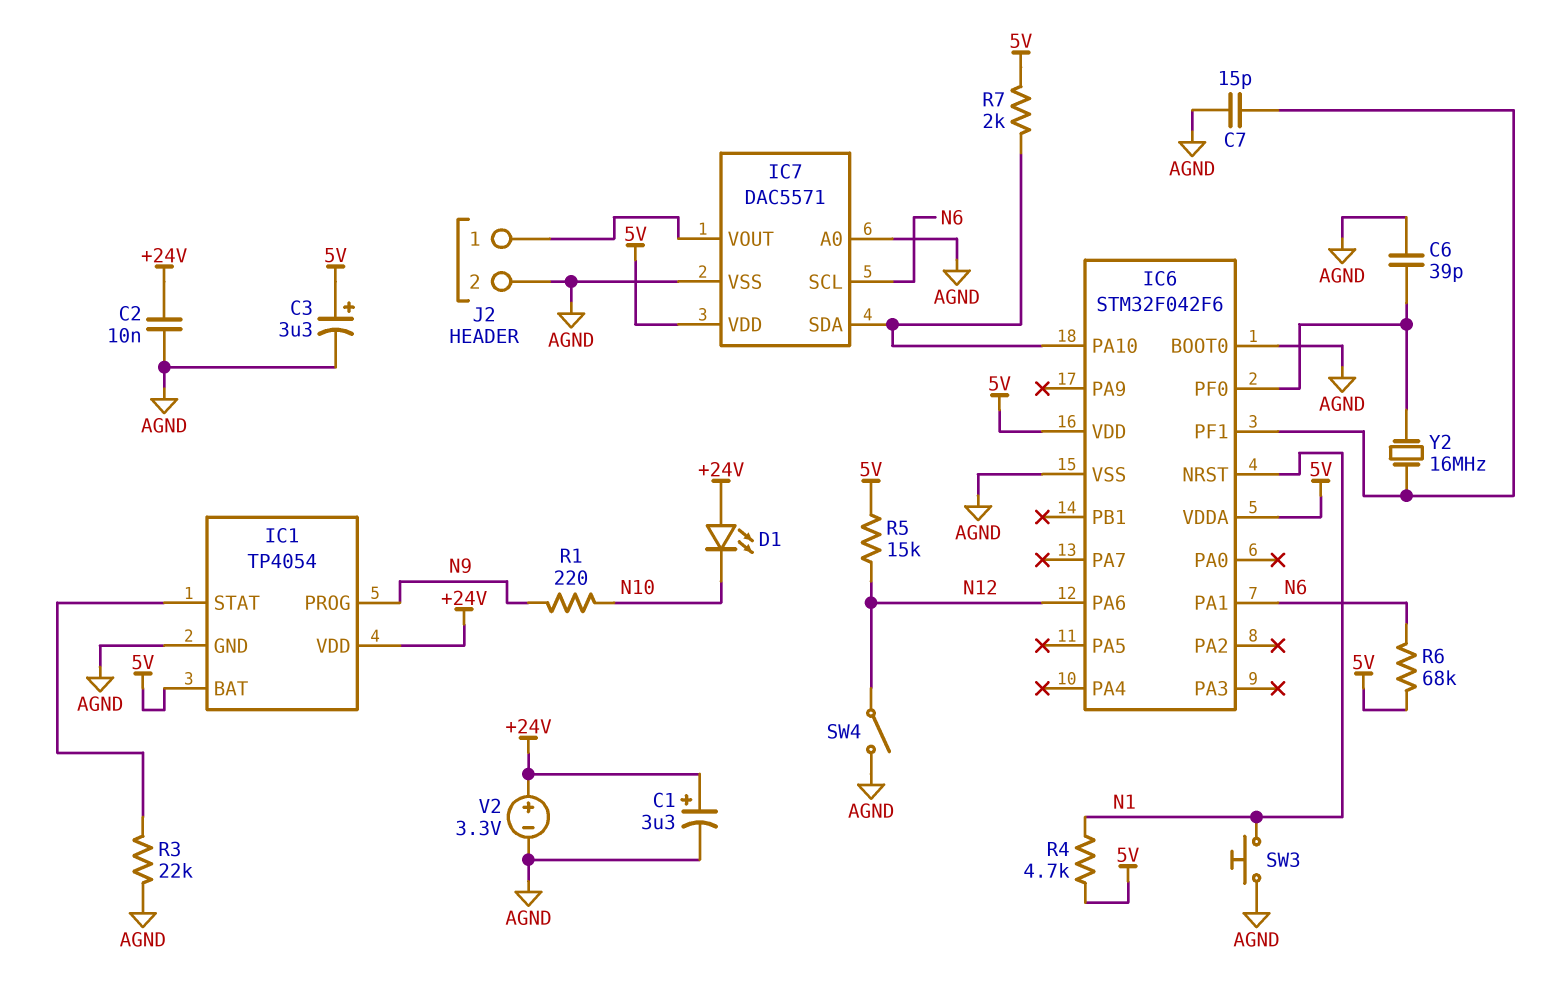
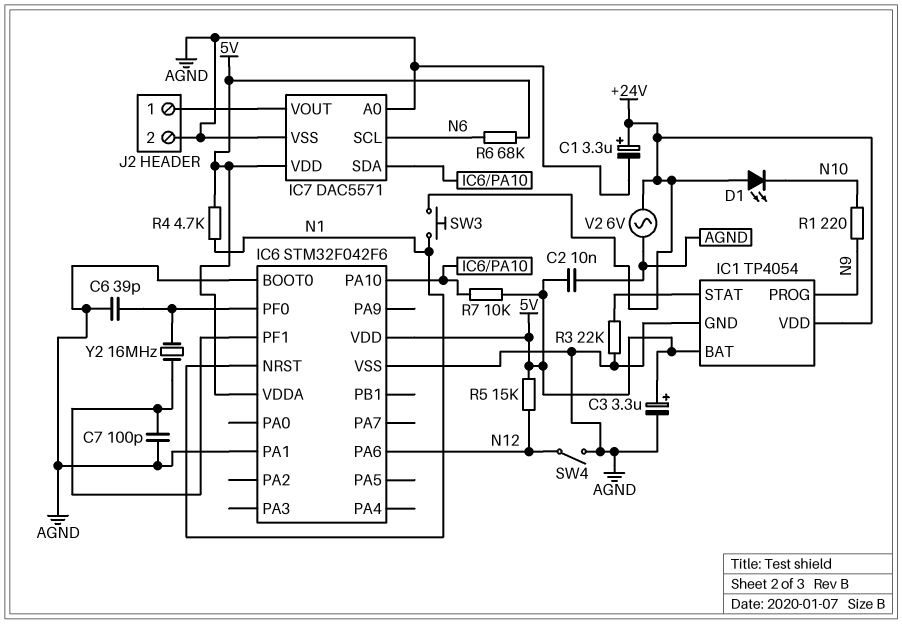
C2: 10nF (+24V, AGND) -> 10nF (5V, AGND)
C7: 15pF (AGND, IC6/PF1) -> 100pF (AGND, IC6/PF1)
IC6 pin PA1: N6 -> AGND
R7: 2k (5V, IC6/PA10) -> 10k (5V, IC6/PA10)
SW3: button (AGND, N1) -> button (+24V, N1)
V2: 3.3V (plus +24V, minus AGND) -> AC 6V (+24V, AGND)

